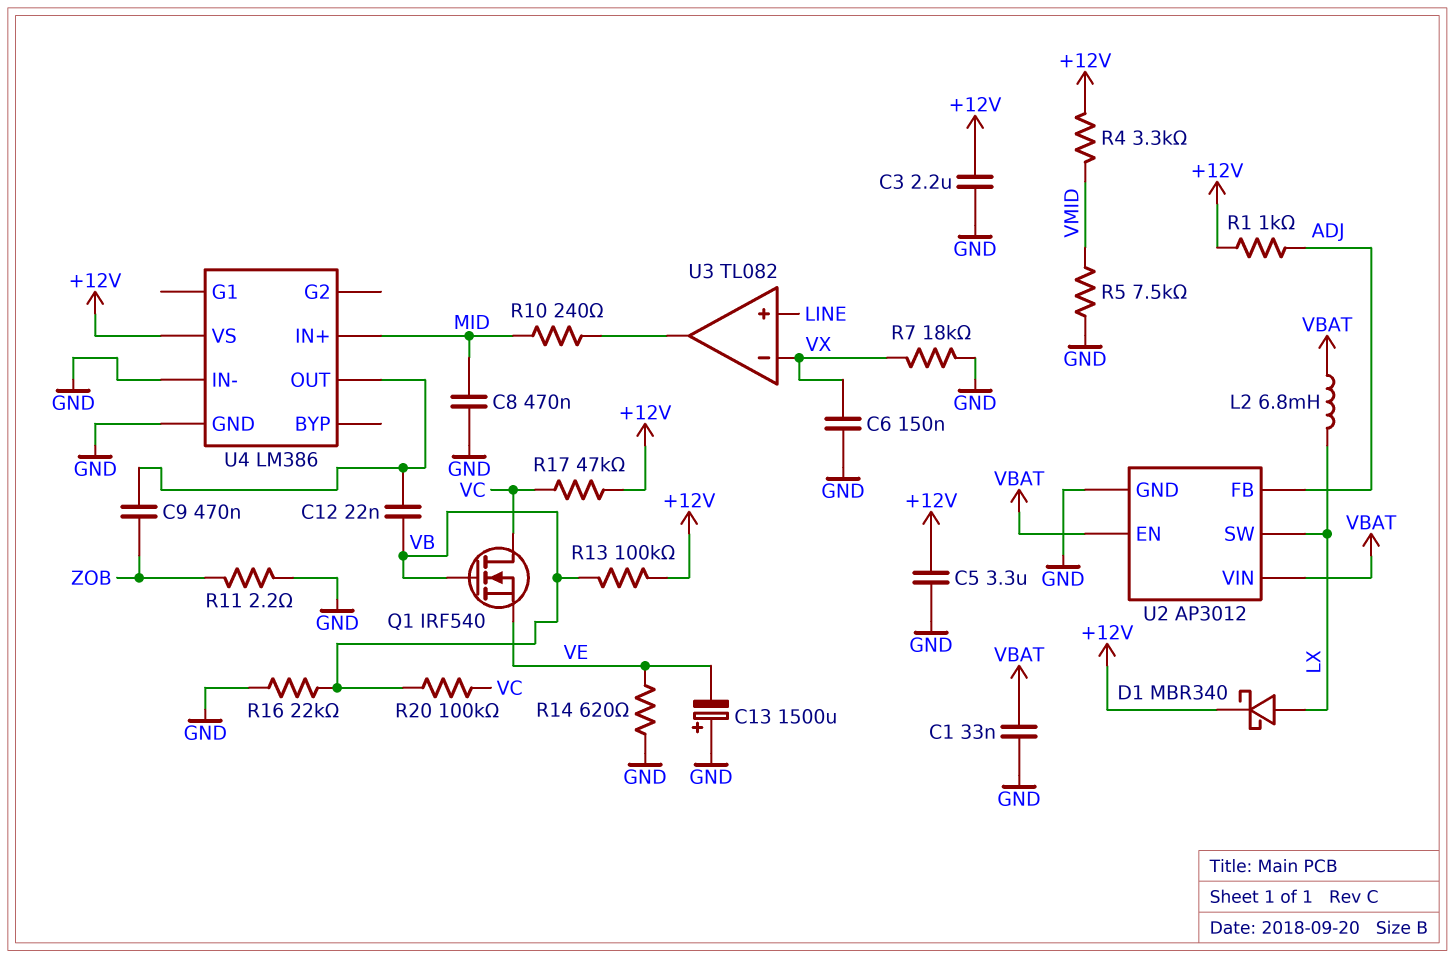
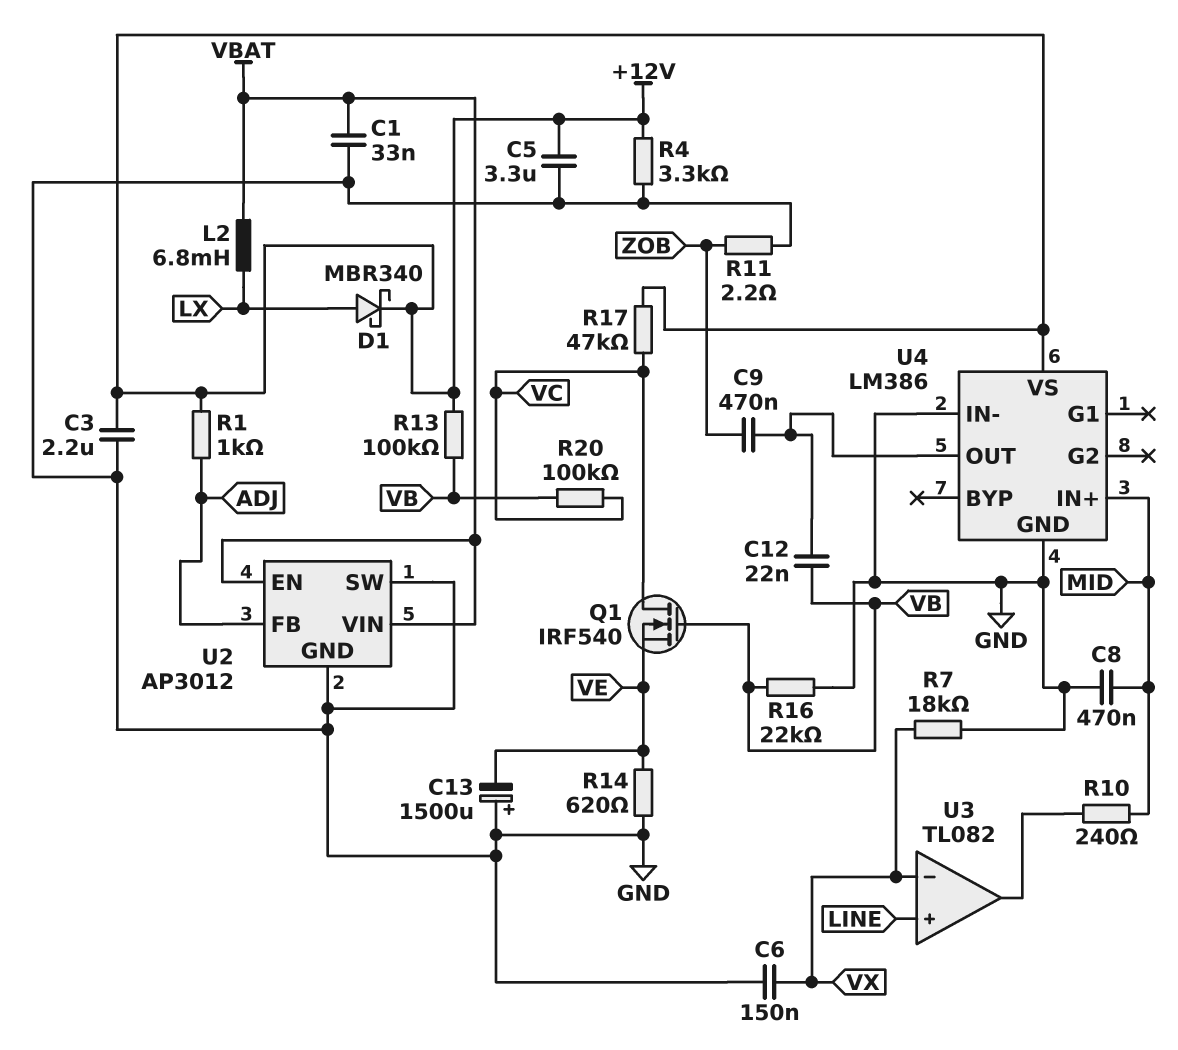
R4: 3.3k (+12V, VMID) -> 3.3k (+12V, GND)
R5: 7.5k (GND, VMID) -> none
U2 pin SW: LX -> GND

